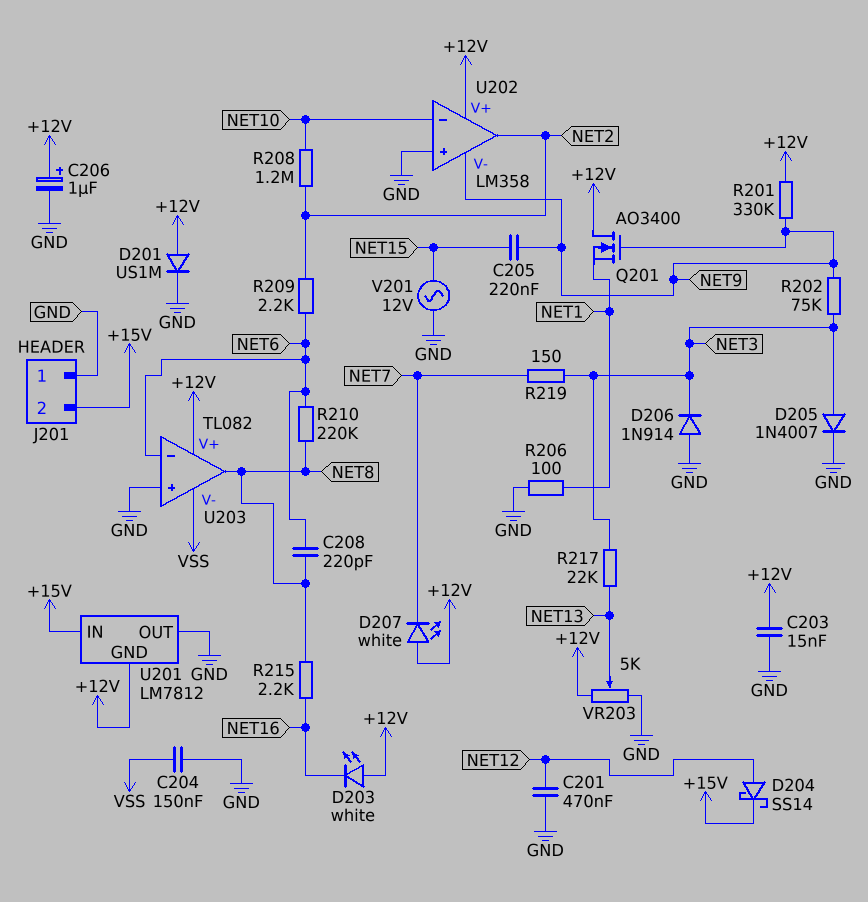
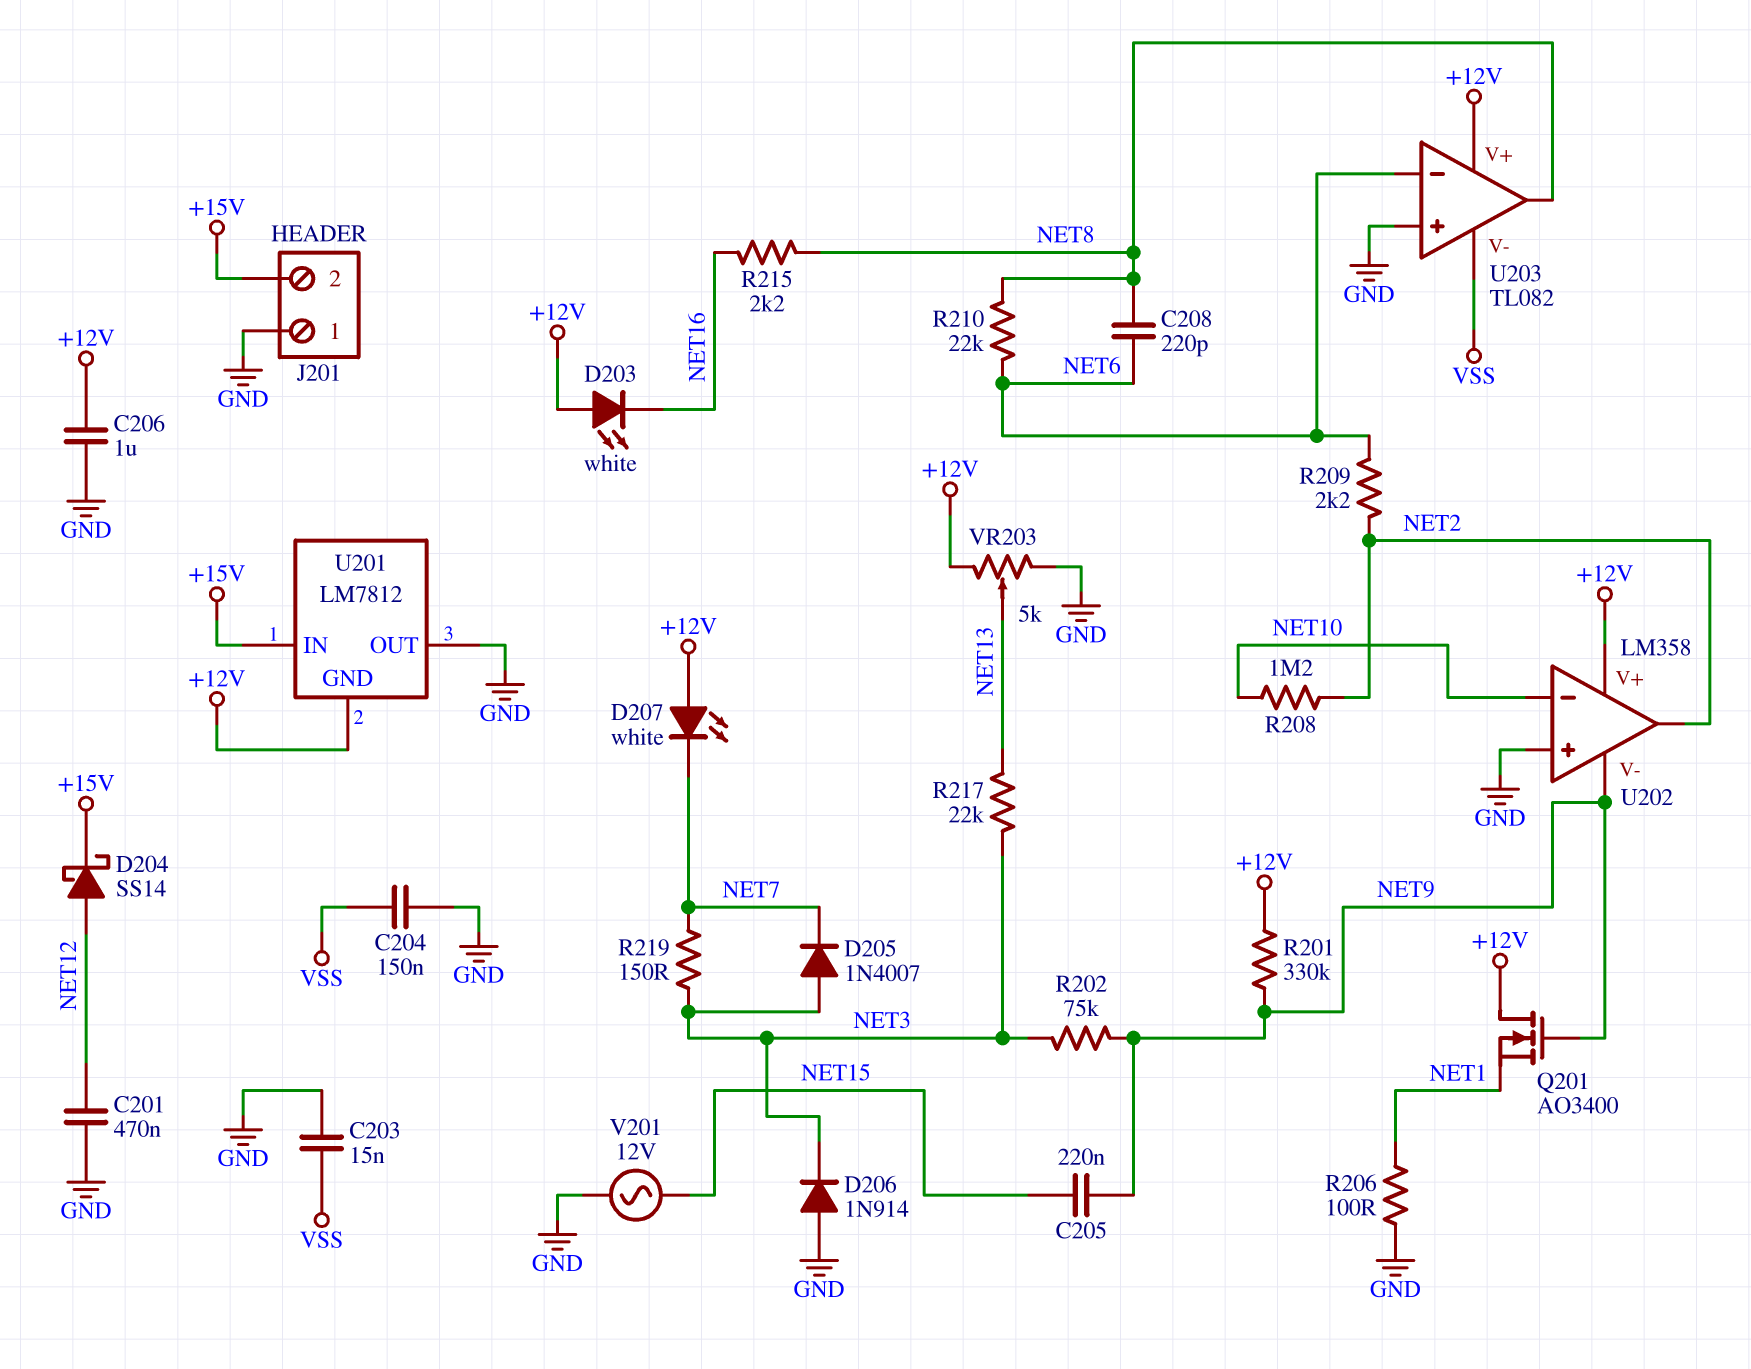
C203: 15nF (+12V, GND) -> 15nF (GND, VSS)
C206: 1uF (plus +12V, minus GND) -> 1uF (+12V, GND)
D201: diode US1M (A +12V, K GND) -> none
D205: diode 1N4007 (A NET3, K GND) -> diode 1N4007 (A NET3, K NET7)
R210: 220k (NET6, NET8) -> 22k (NET6, NET8)

